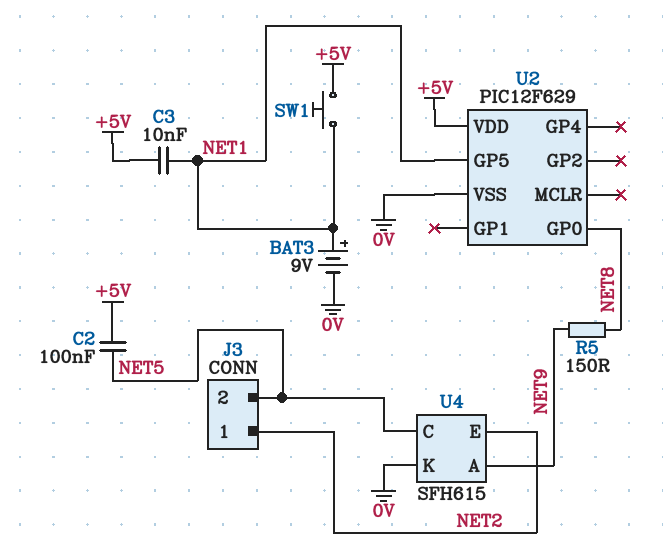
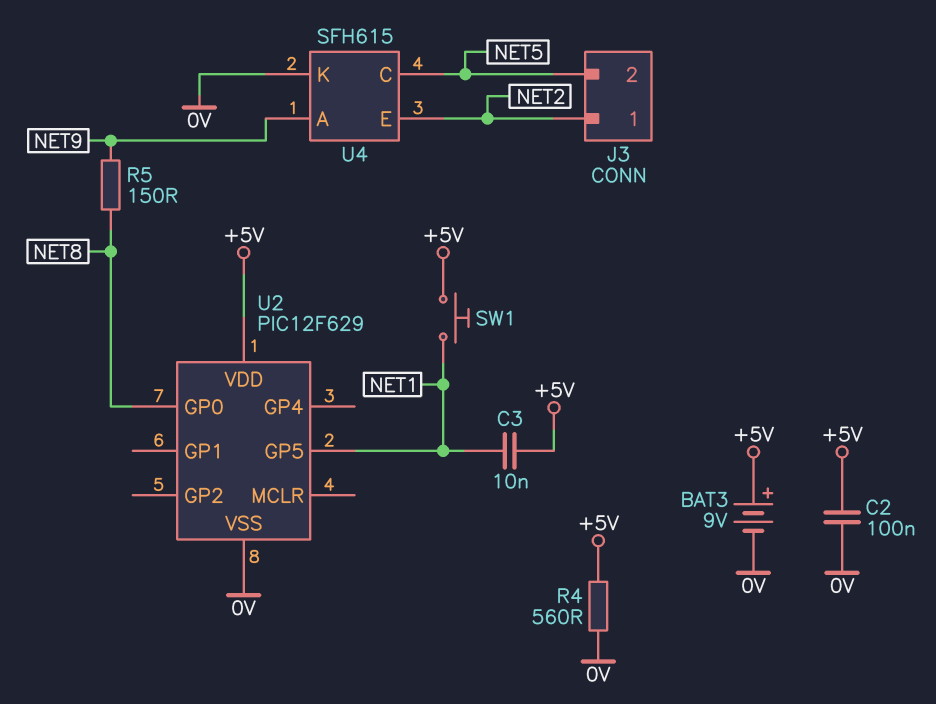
BAT3: 9V (plus NET1, minus 0V) -> 9V (plus +5V, minus 0V)
C2: 100nF (+5V, NET5) -> 100nF (+5V, 0V)
R4: none -> 560 (+5V, 0V)

